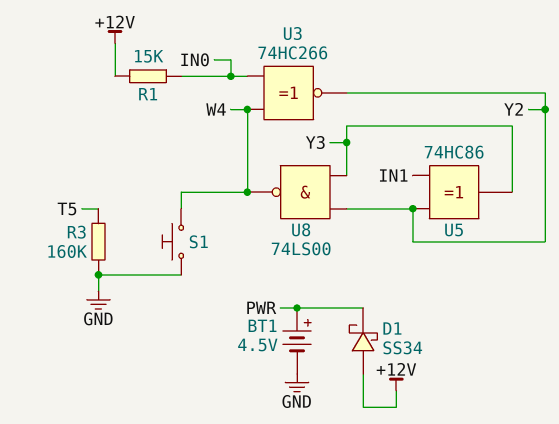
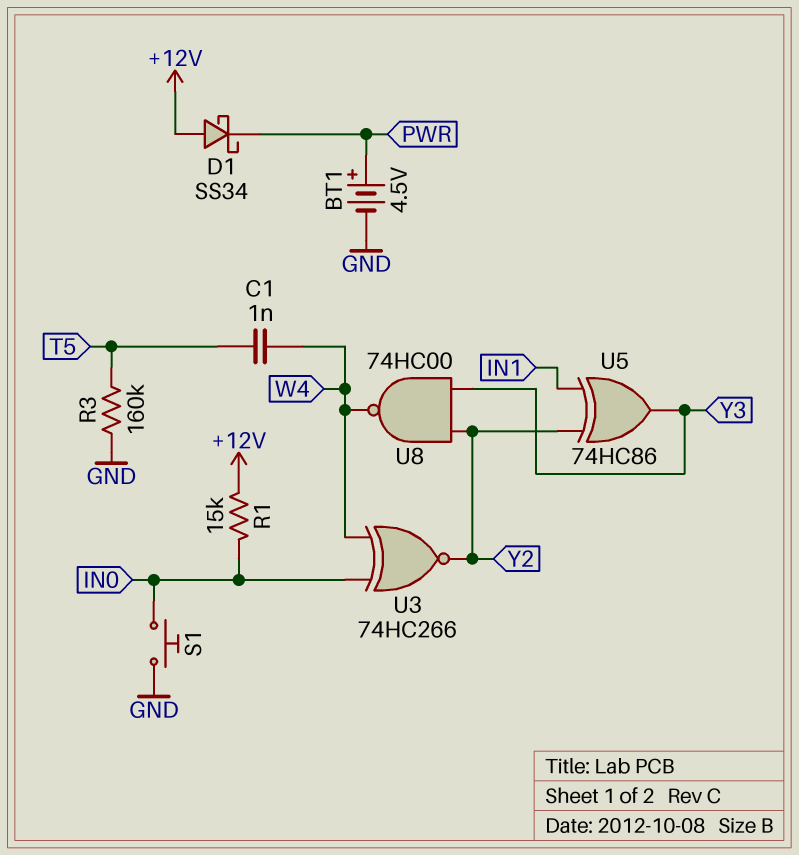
C1: none -> 1nF (T5, W4)
S1: button (GND, W4) -> button (GND, IN0)
U8: NAND 74LS00 (in Y2, in Y3, out W4) -> NAND 74HC00 (in Y2, in Y3, out W4)

